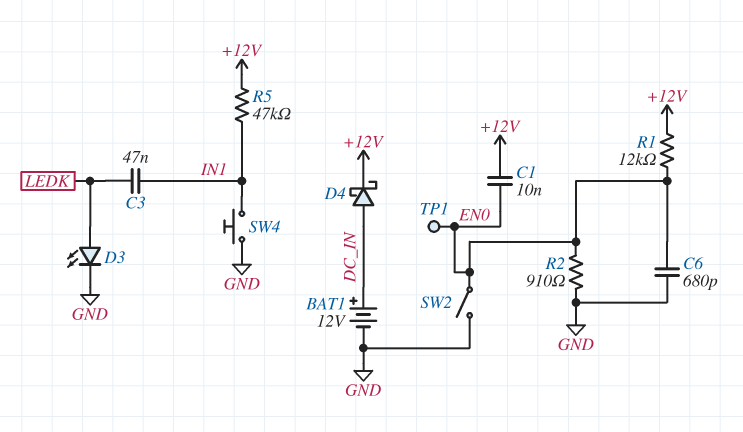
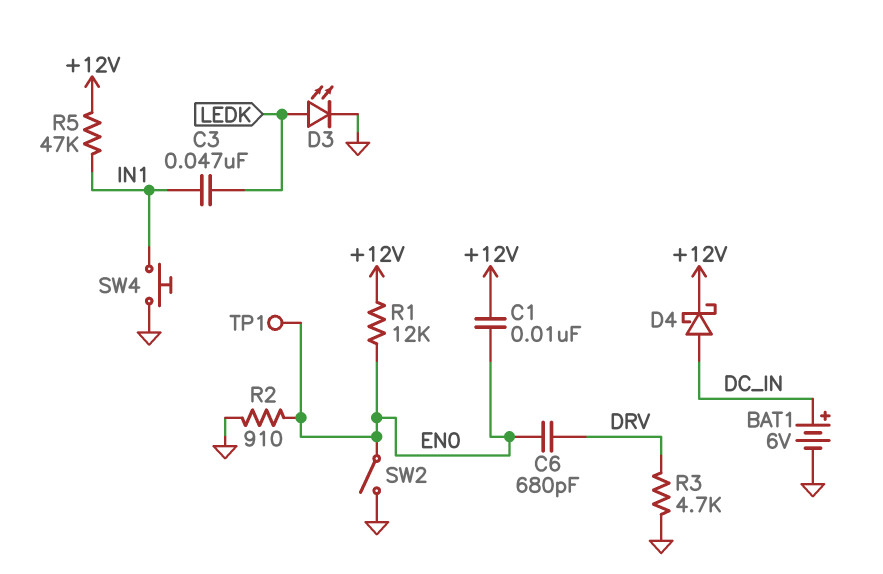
BAT1: 12V (plus DC_IN, minus GND) -> 6V (plus DC_IN, minus GND)
C6: 680pF (EN0, GND) -> 680pF (DRV, EN0)
R3: none -> 4.7k (DRV, GND)

